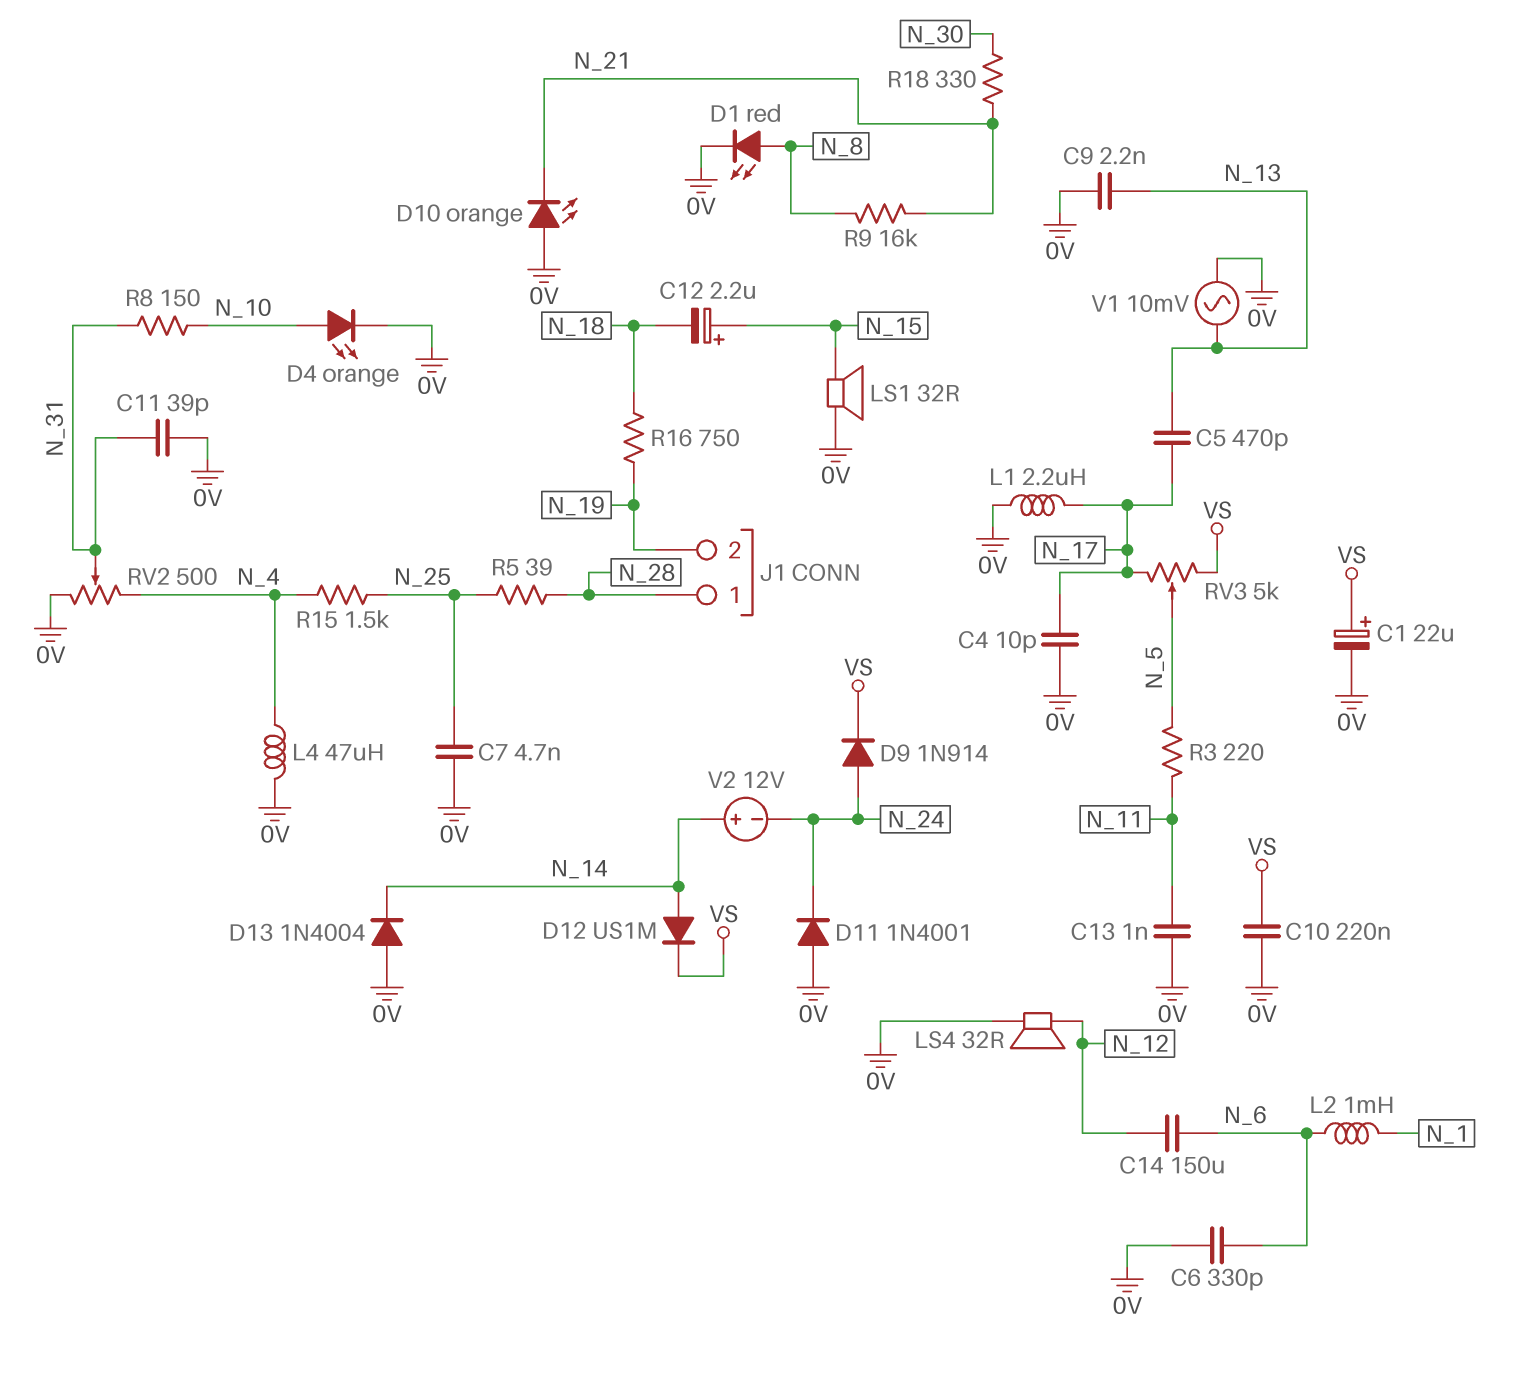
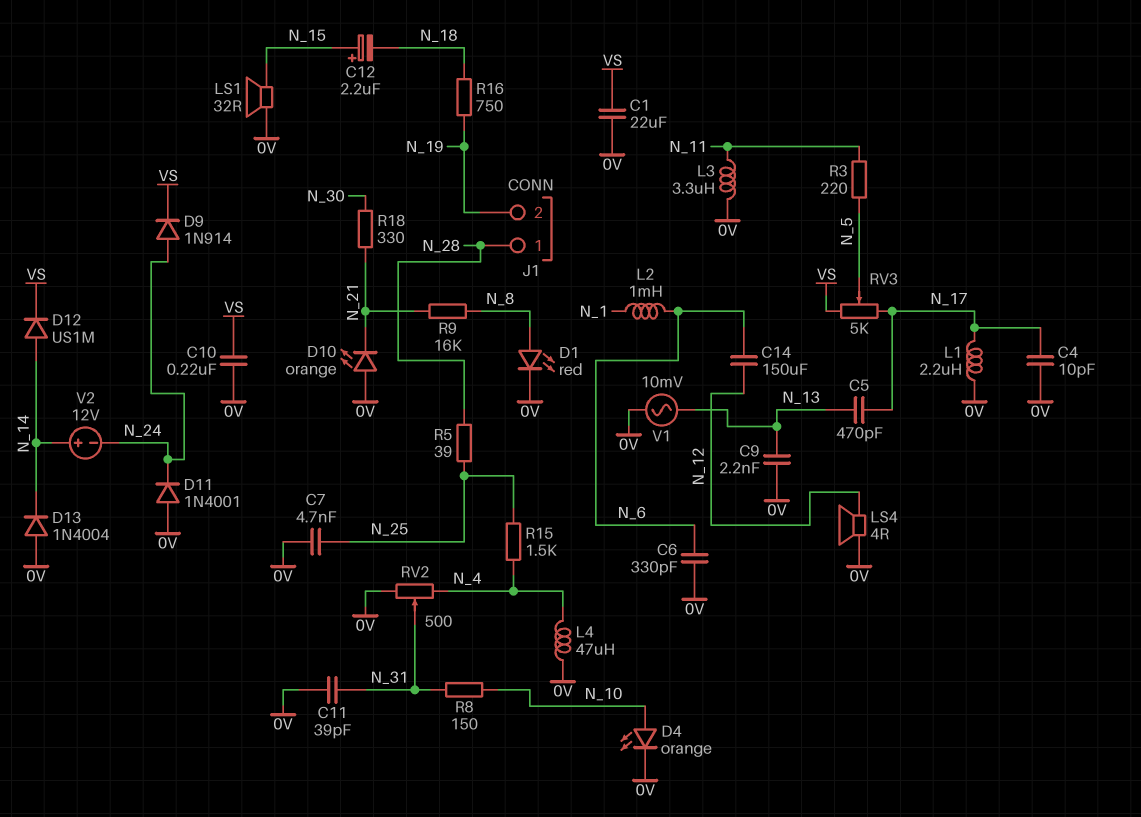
C1: 22uF (plus VS, minus 0V) -> 22uF (0V, VS)
C13: 1nF (0V, N_11) -> none
L3: none -> 3.3uH (0V, N_11)
LS4: speaker 32R (0V, N_12) -> speaker 4R (0V, N_12)

